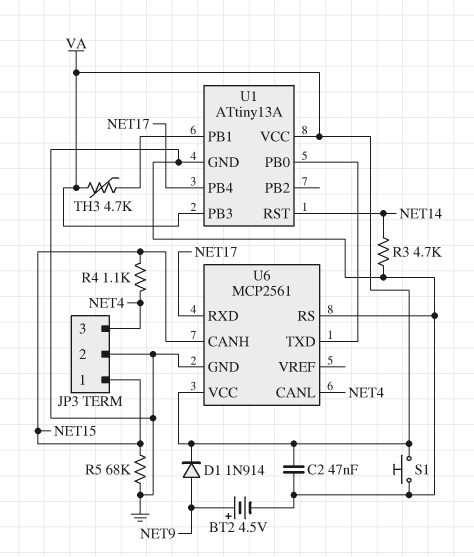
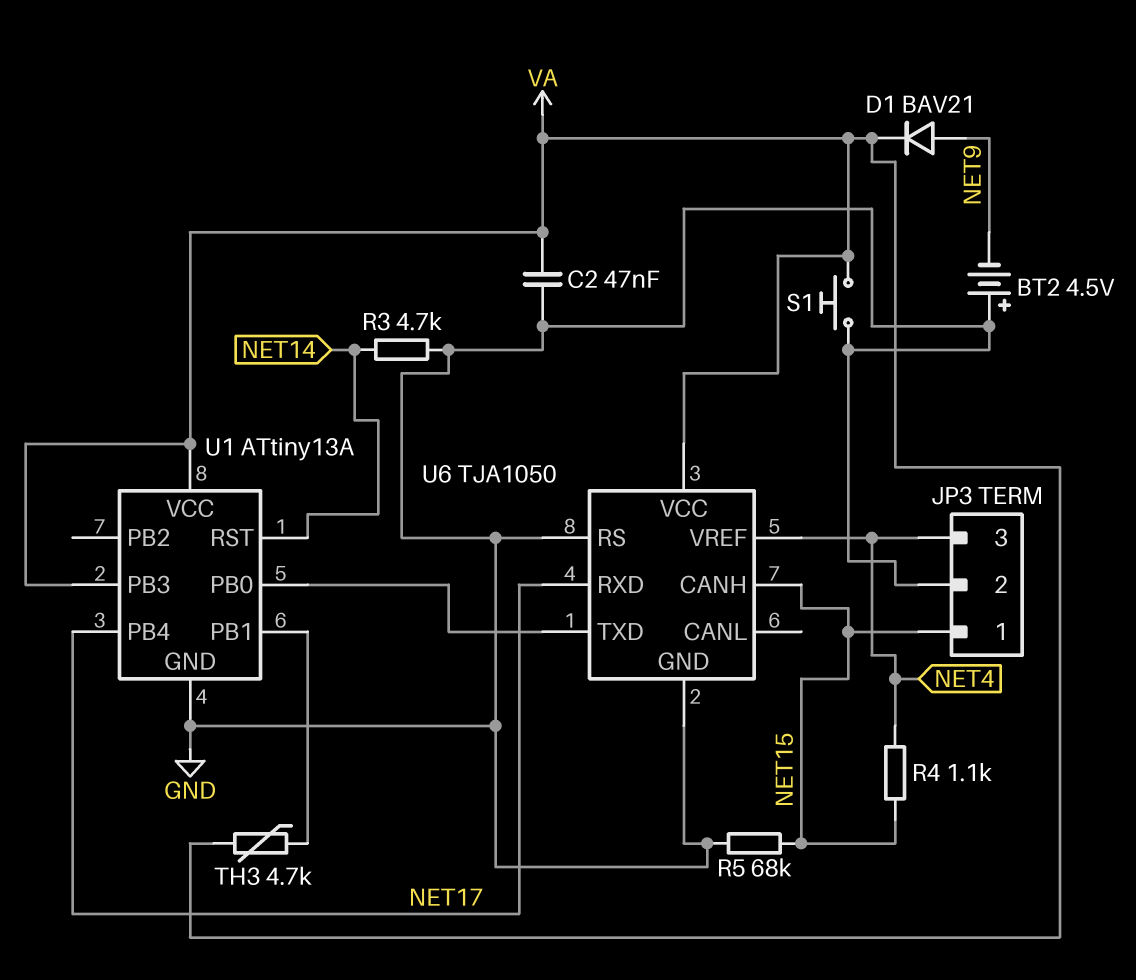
BT2: 4.5V (plus NET9, minus GND) -> 4.5V (plus GND, minus NET9)
D1: diode 1N914 (A NET9, K VA) -> diode BAV21 (A NET9, K VA)
U6: MCP2561 -> TJA1050
U6 pin CANL: NET4 -> none
U6 pin VREF: none -> NET4

